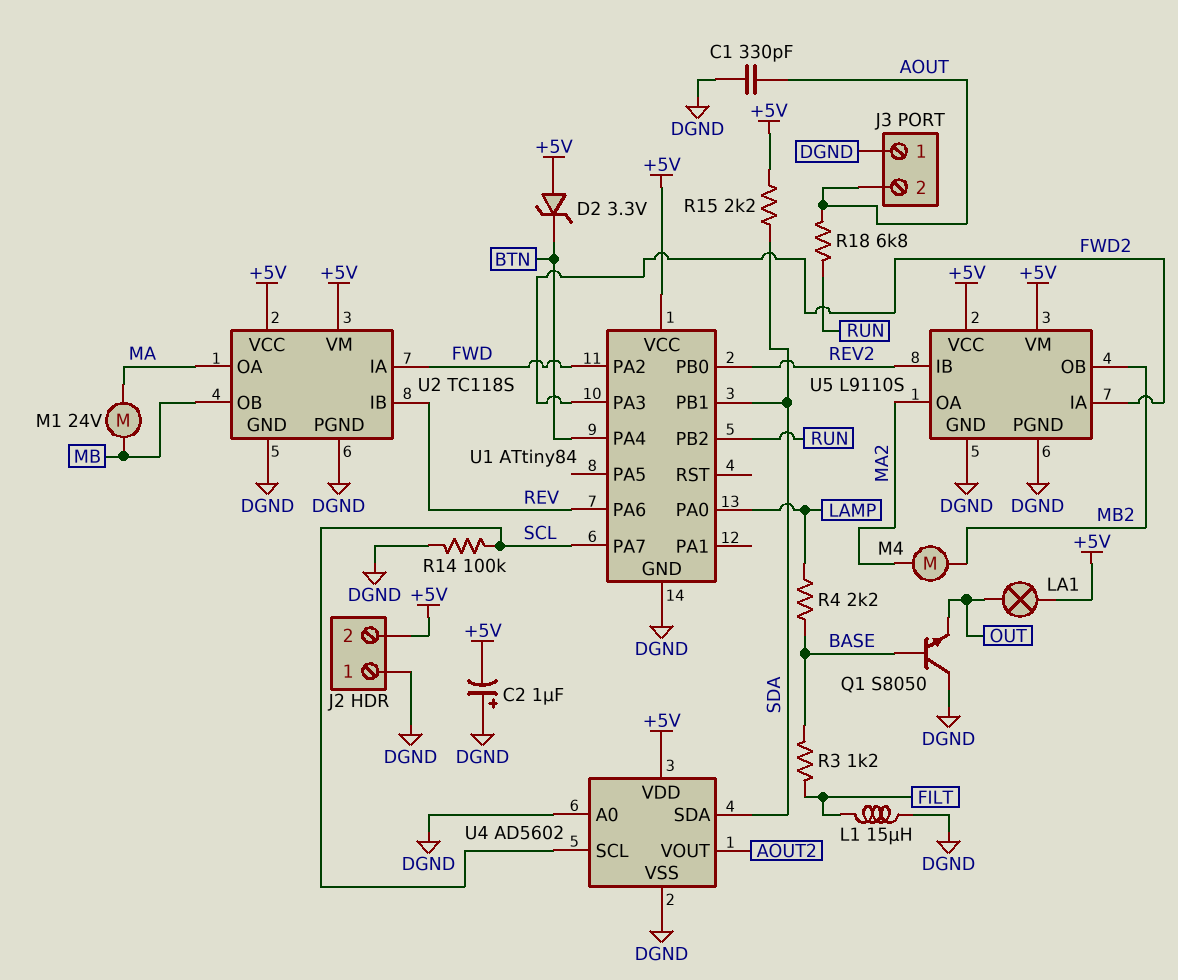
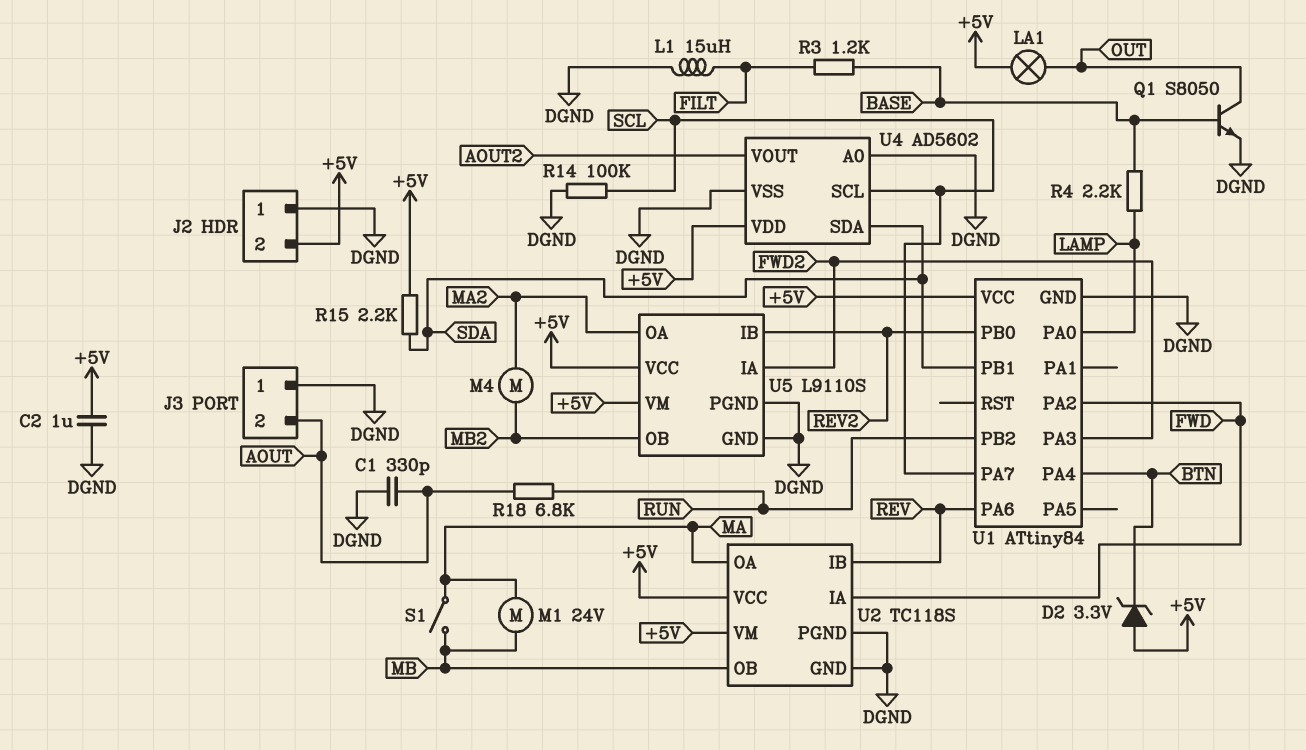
C2: 1uF (plus DGND, minus +5V) -> 1uF (+5V, DGND)
Q1: NPN S8050 (B BASE, C DGND, E OUT) -> NPN S8050 (B BASE, C OUT, E DGND)
S1: none -> switch (MA, MB)

